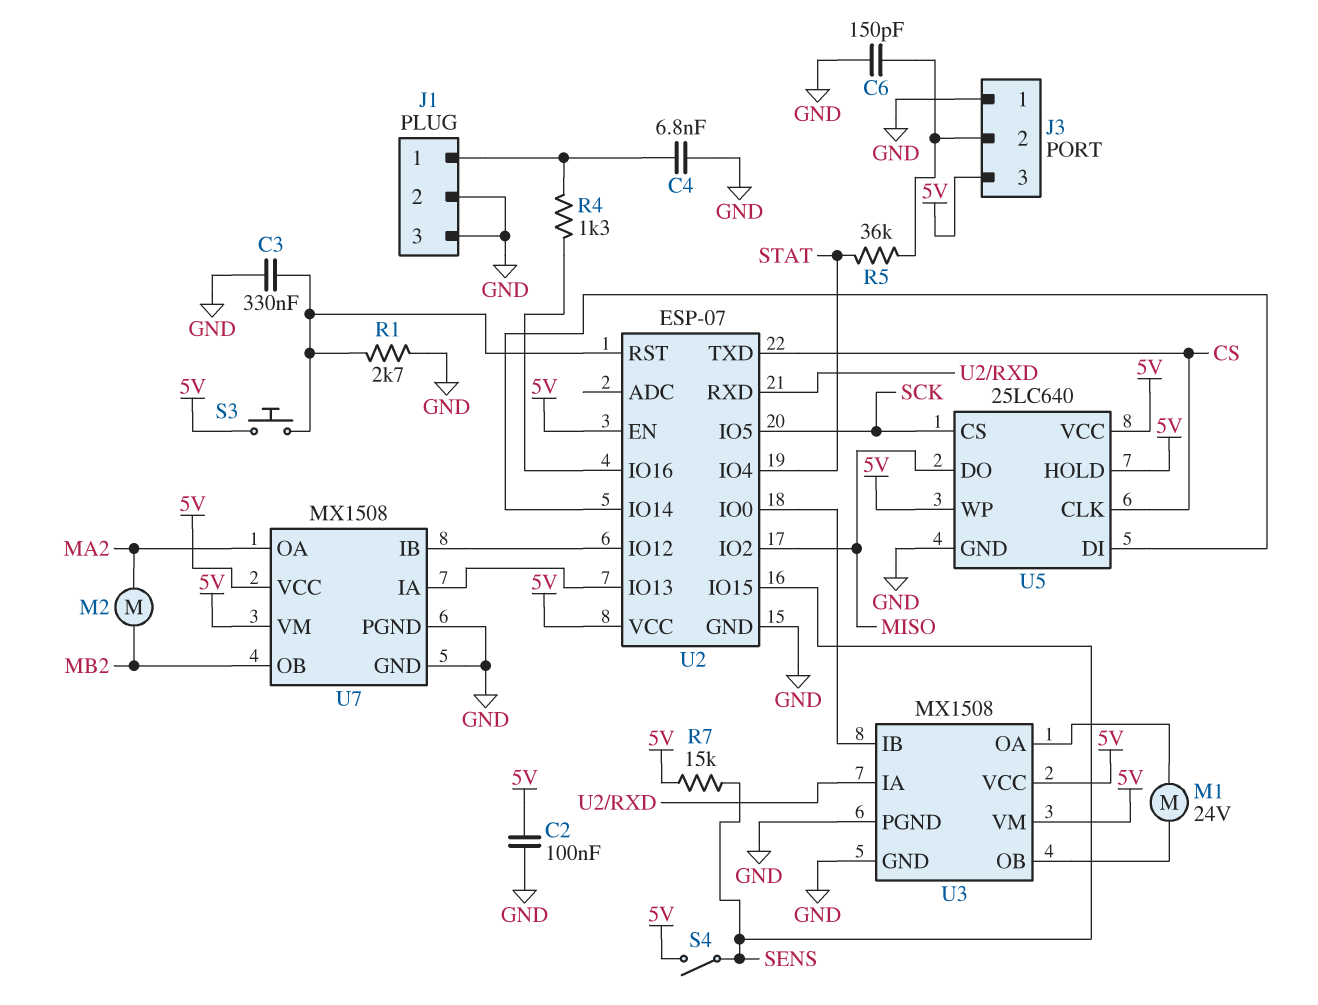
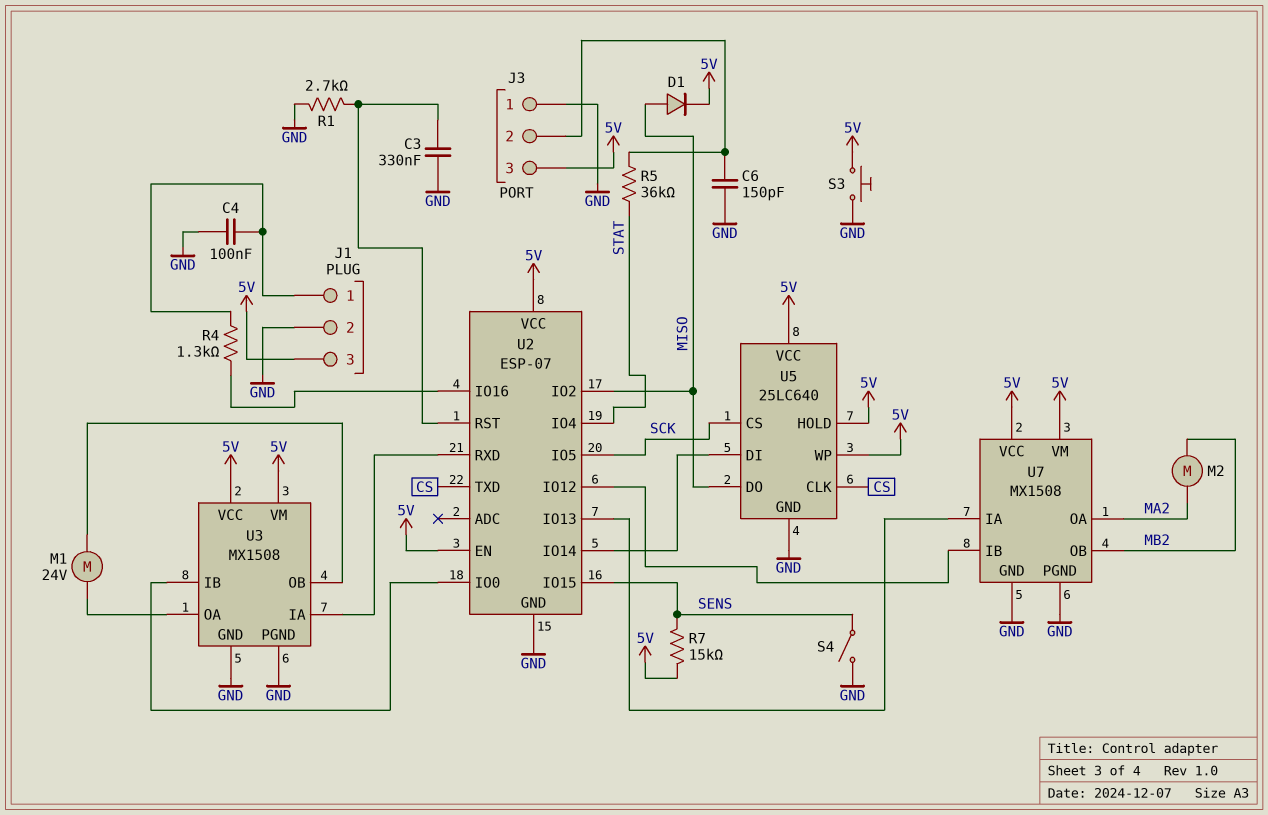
C2: 100nF (5V, GND) -> none
C4: 6.8nF (GND, J1/1) -> 100nF (GND, J1/1)
D1: none -> diode (A MISO, K 5V)
J1 pin 3: GND -> 5V
S3: button (5V, U2/RST) -> button (5V, GND)
S4: switch (5V, SENS) -> switch (GND, SENS)

